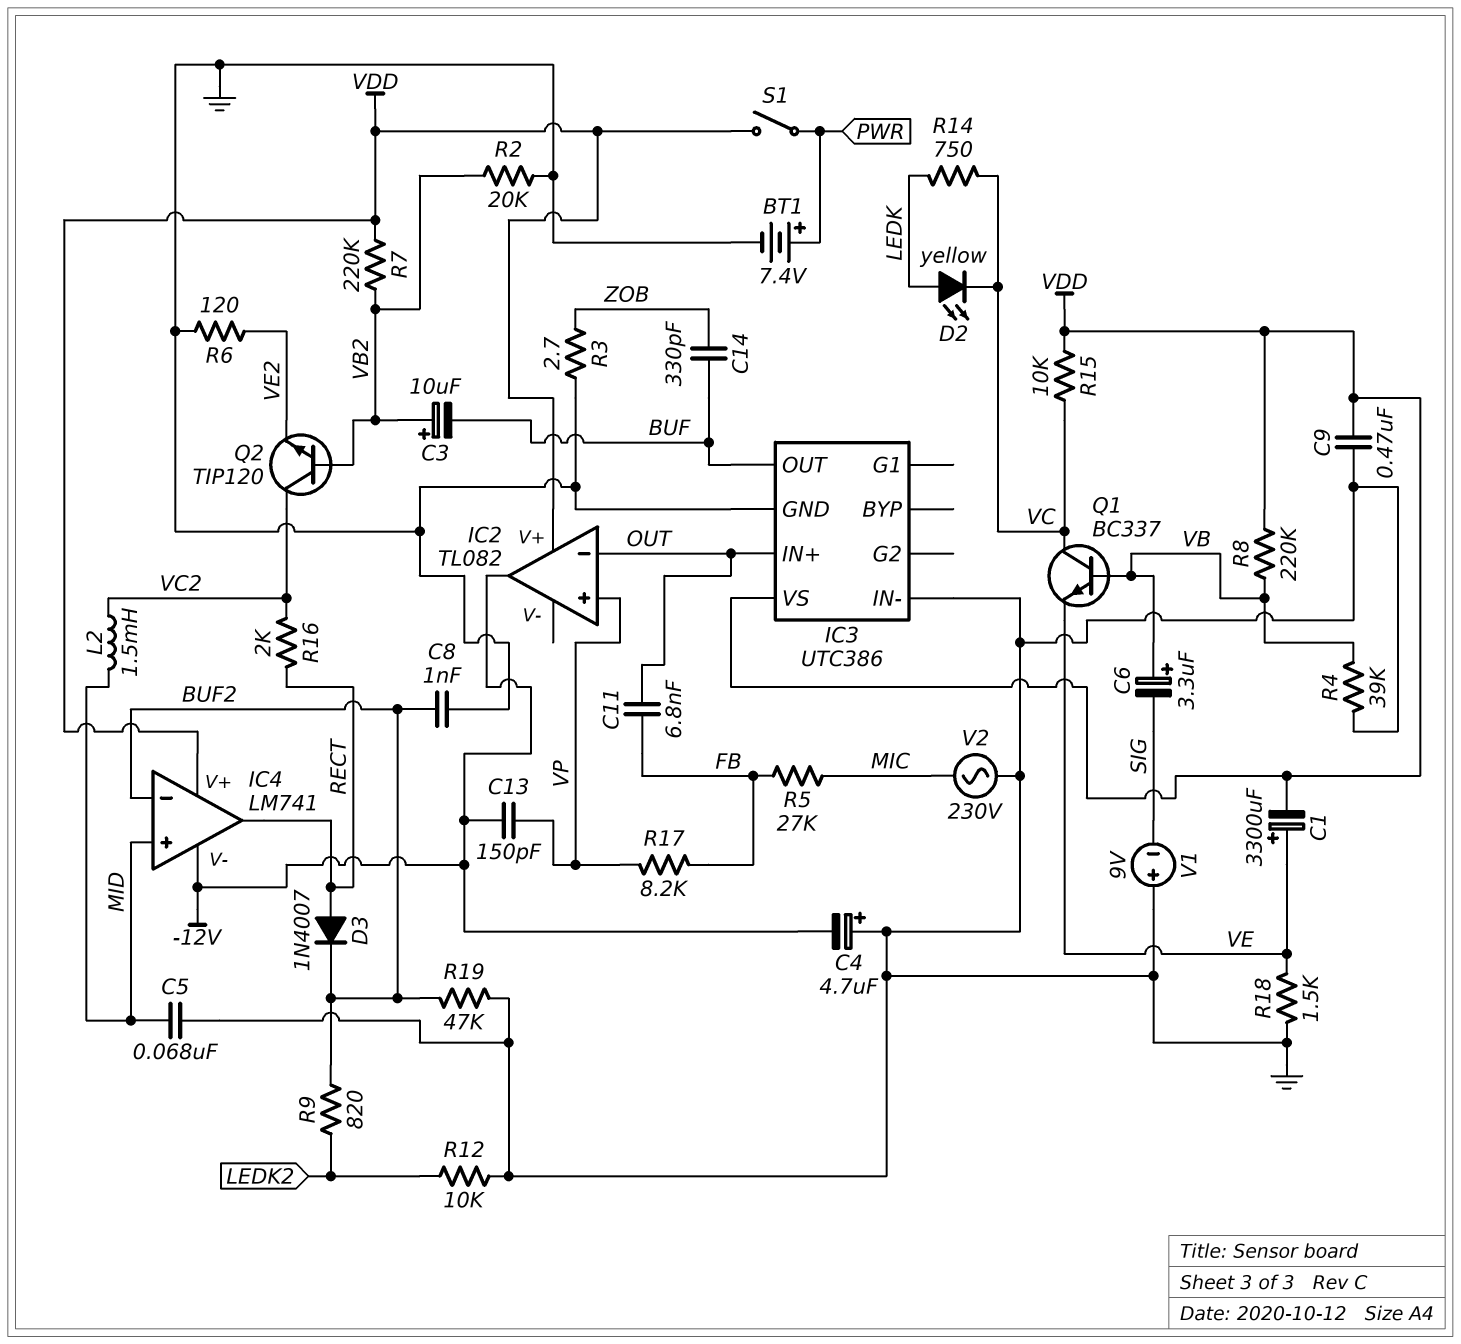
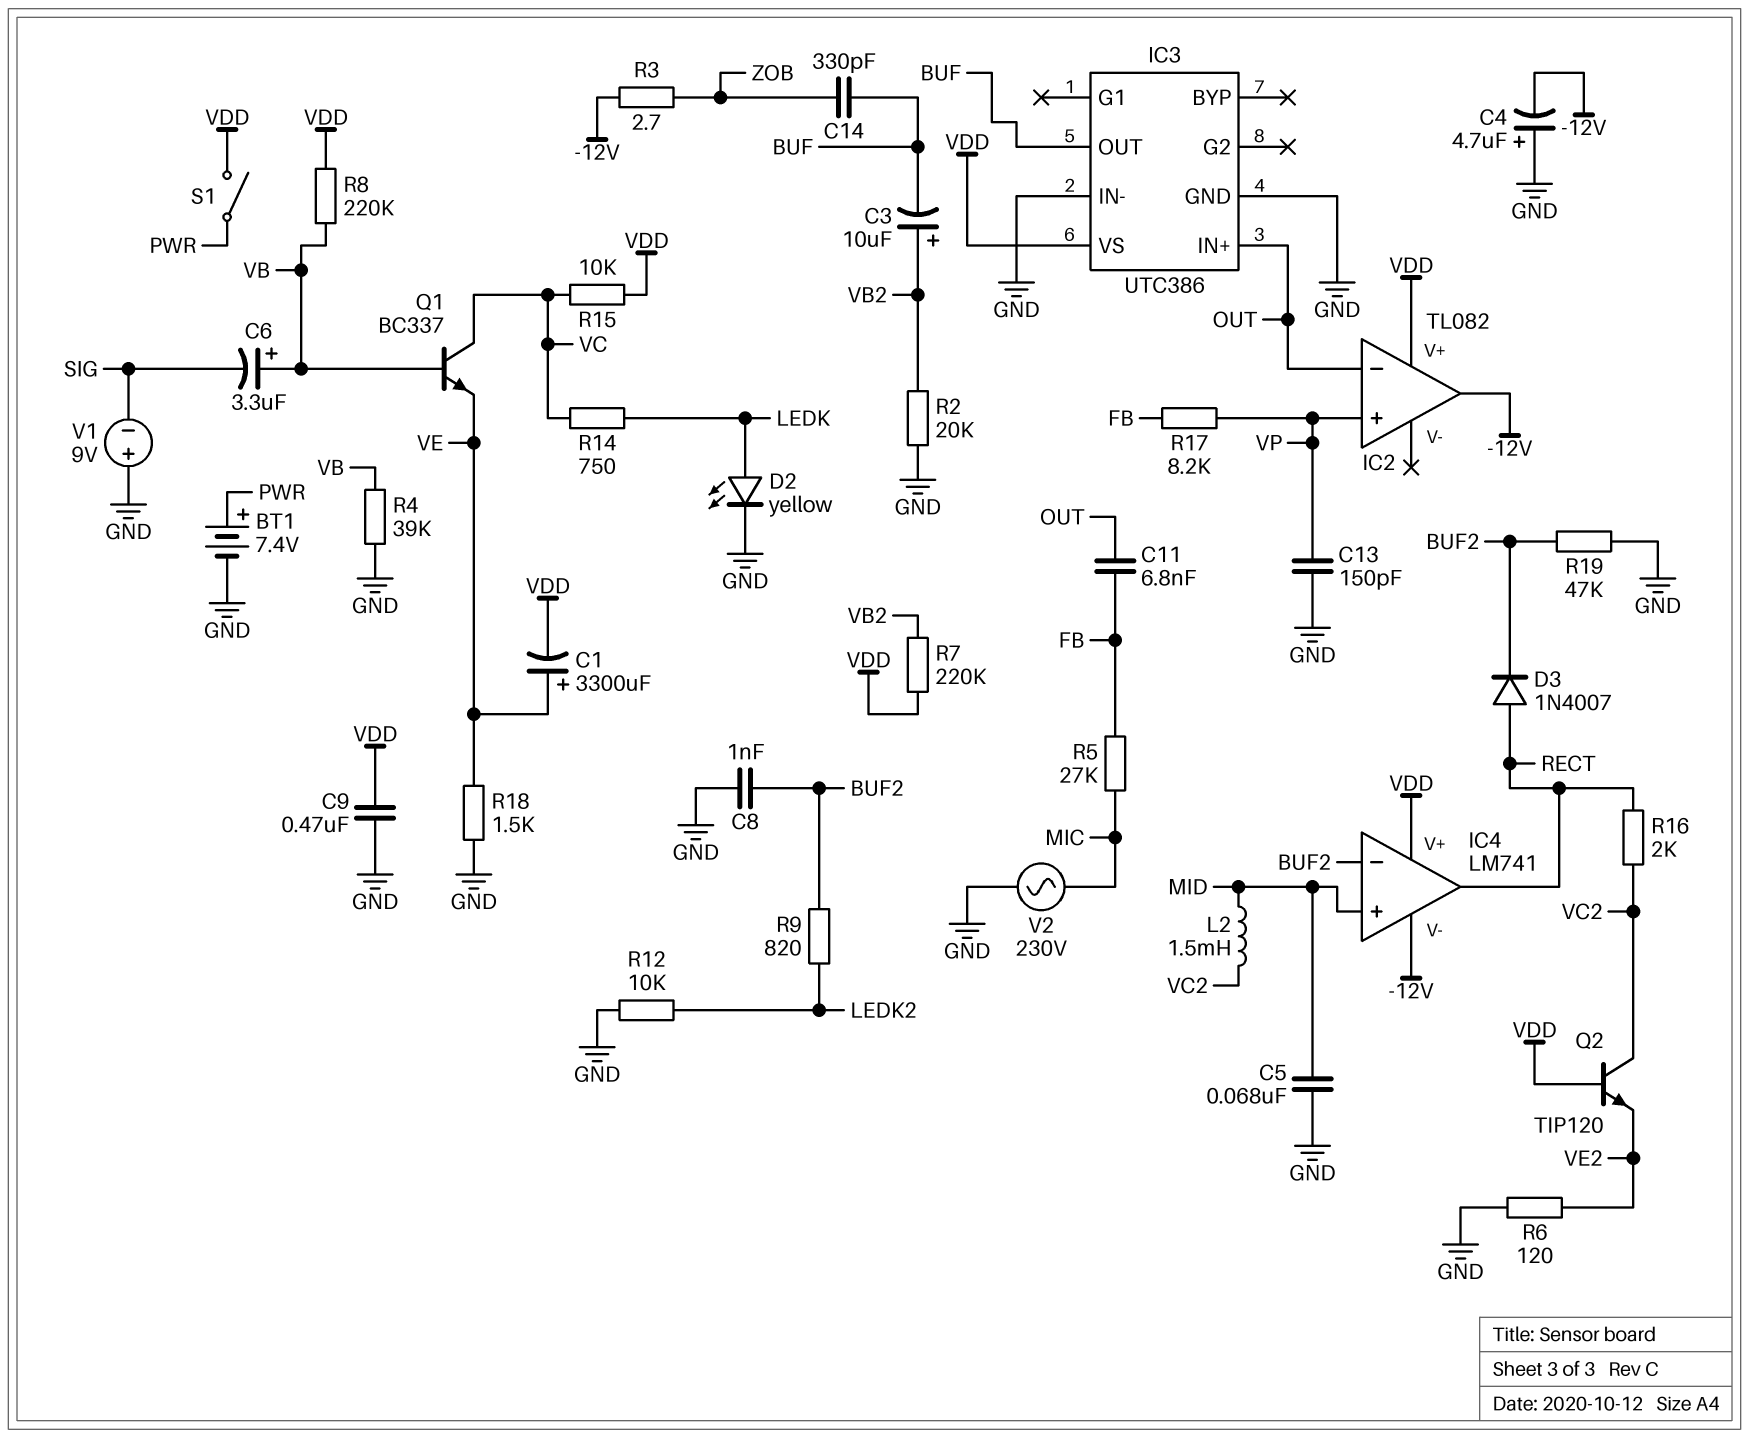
C13: 150pF (-12V, VP) -> 150pF (GND, VP)
D2: LED yellow (A LEDK, K VC) -> LED yellow (A LEDK, K GND)
Q2: NPN TIP120 (B VB2, C VC2, E VE2) -> NPN TIP120 (B VDD, C VC2, E VE2)
R3: 2.7 (GND, ZOB) -> 2.7 (-12V, ZOB)

